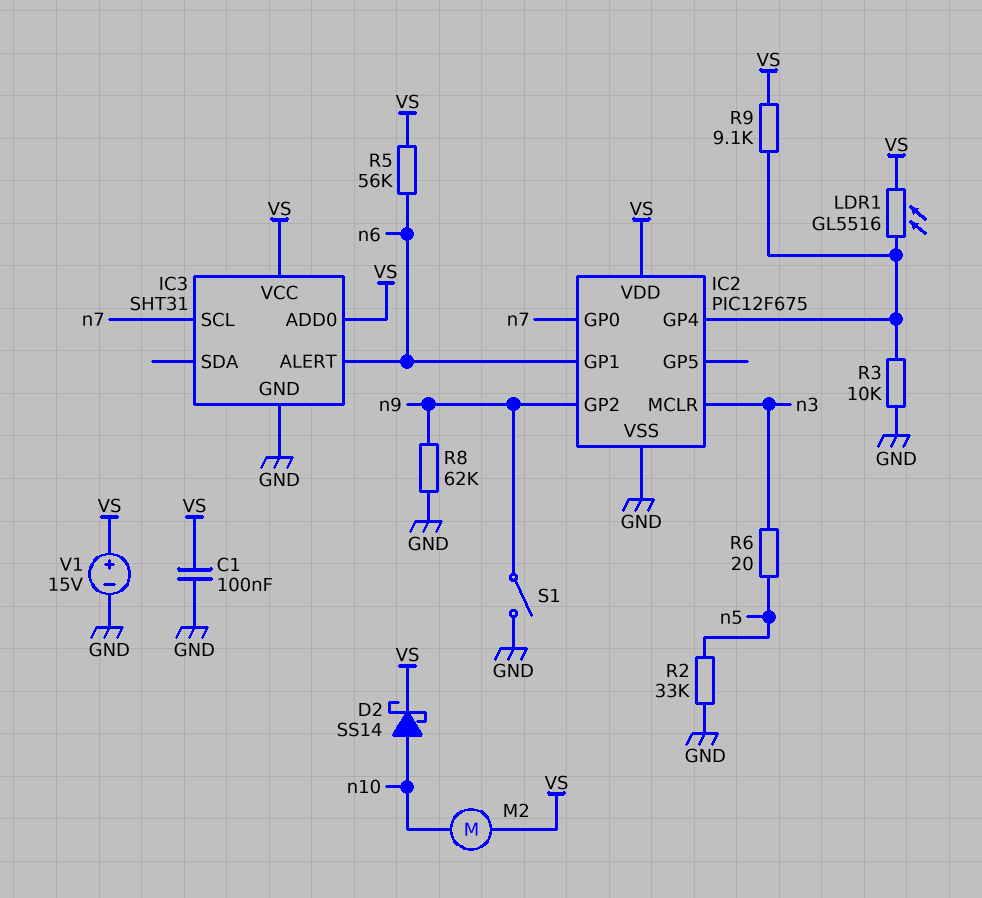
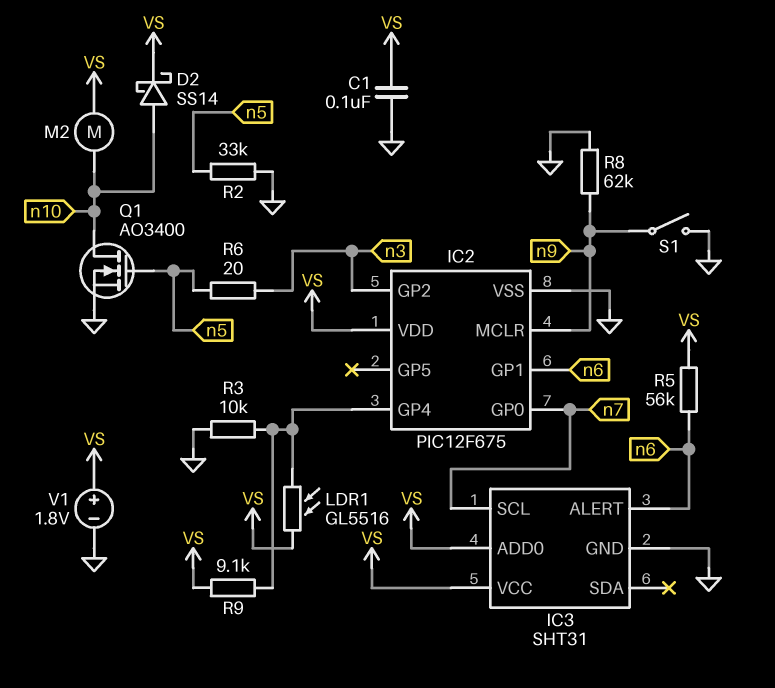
IC2 pin GP2: n9 -> n3
IC2 pin MCLR: n3 -> n9
Q1: none -> NMOS AO3400 (G n5, D n10, S GND)
V1: 15V (plus VS, minus GND) -> 1.8V (plus VS, minus GND)

